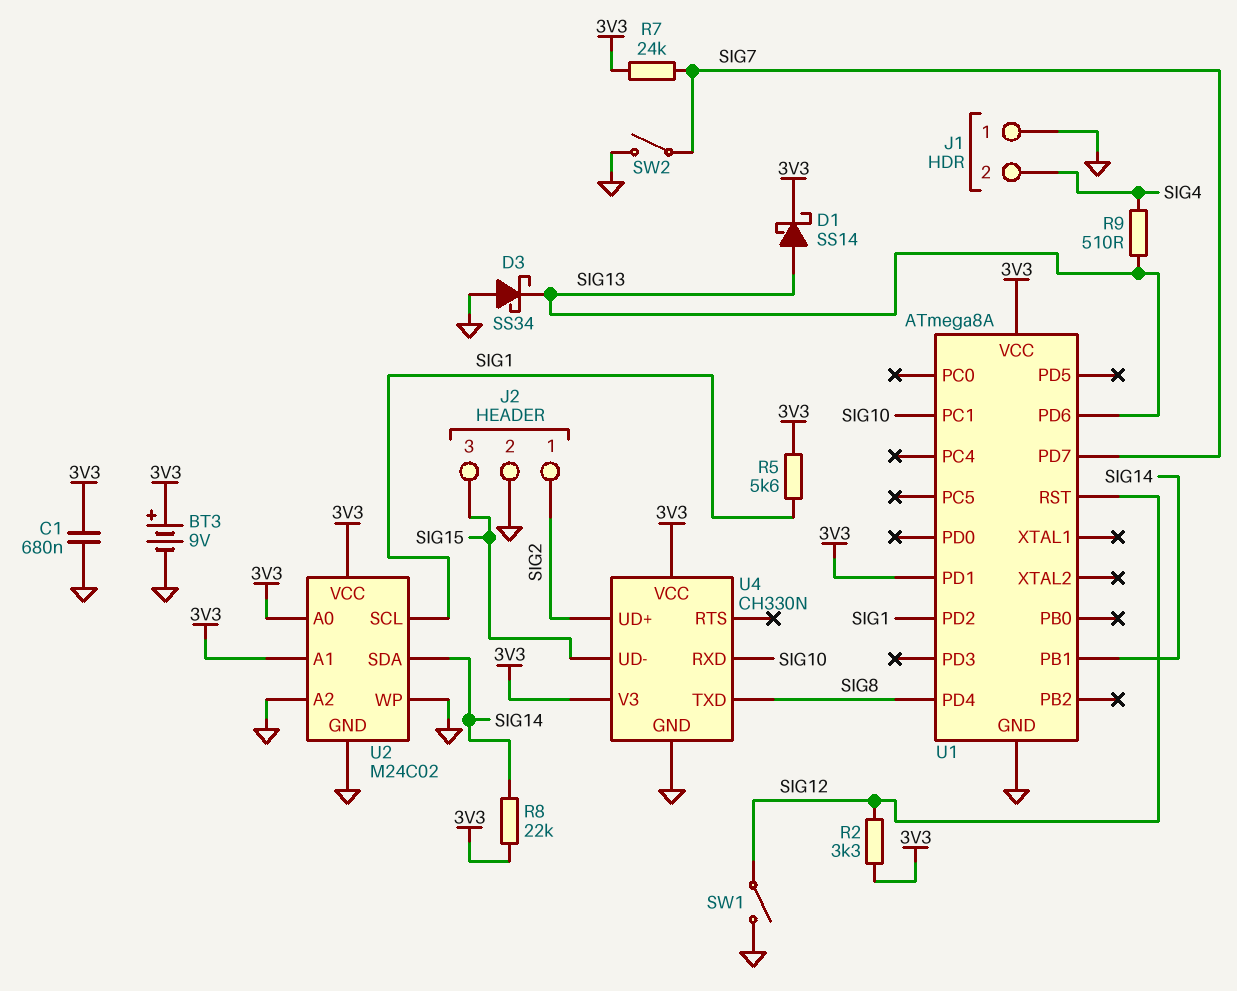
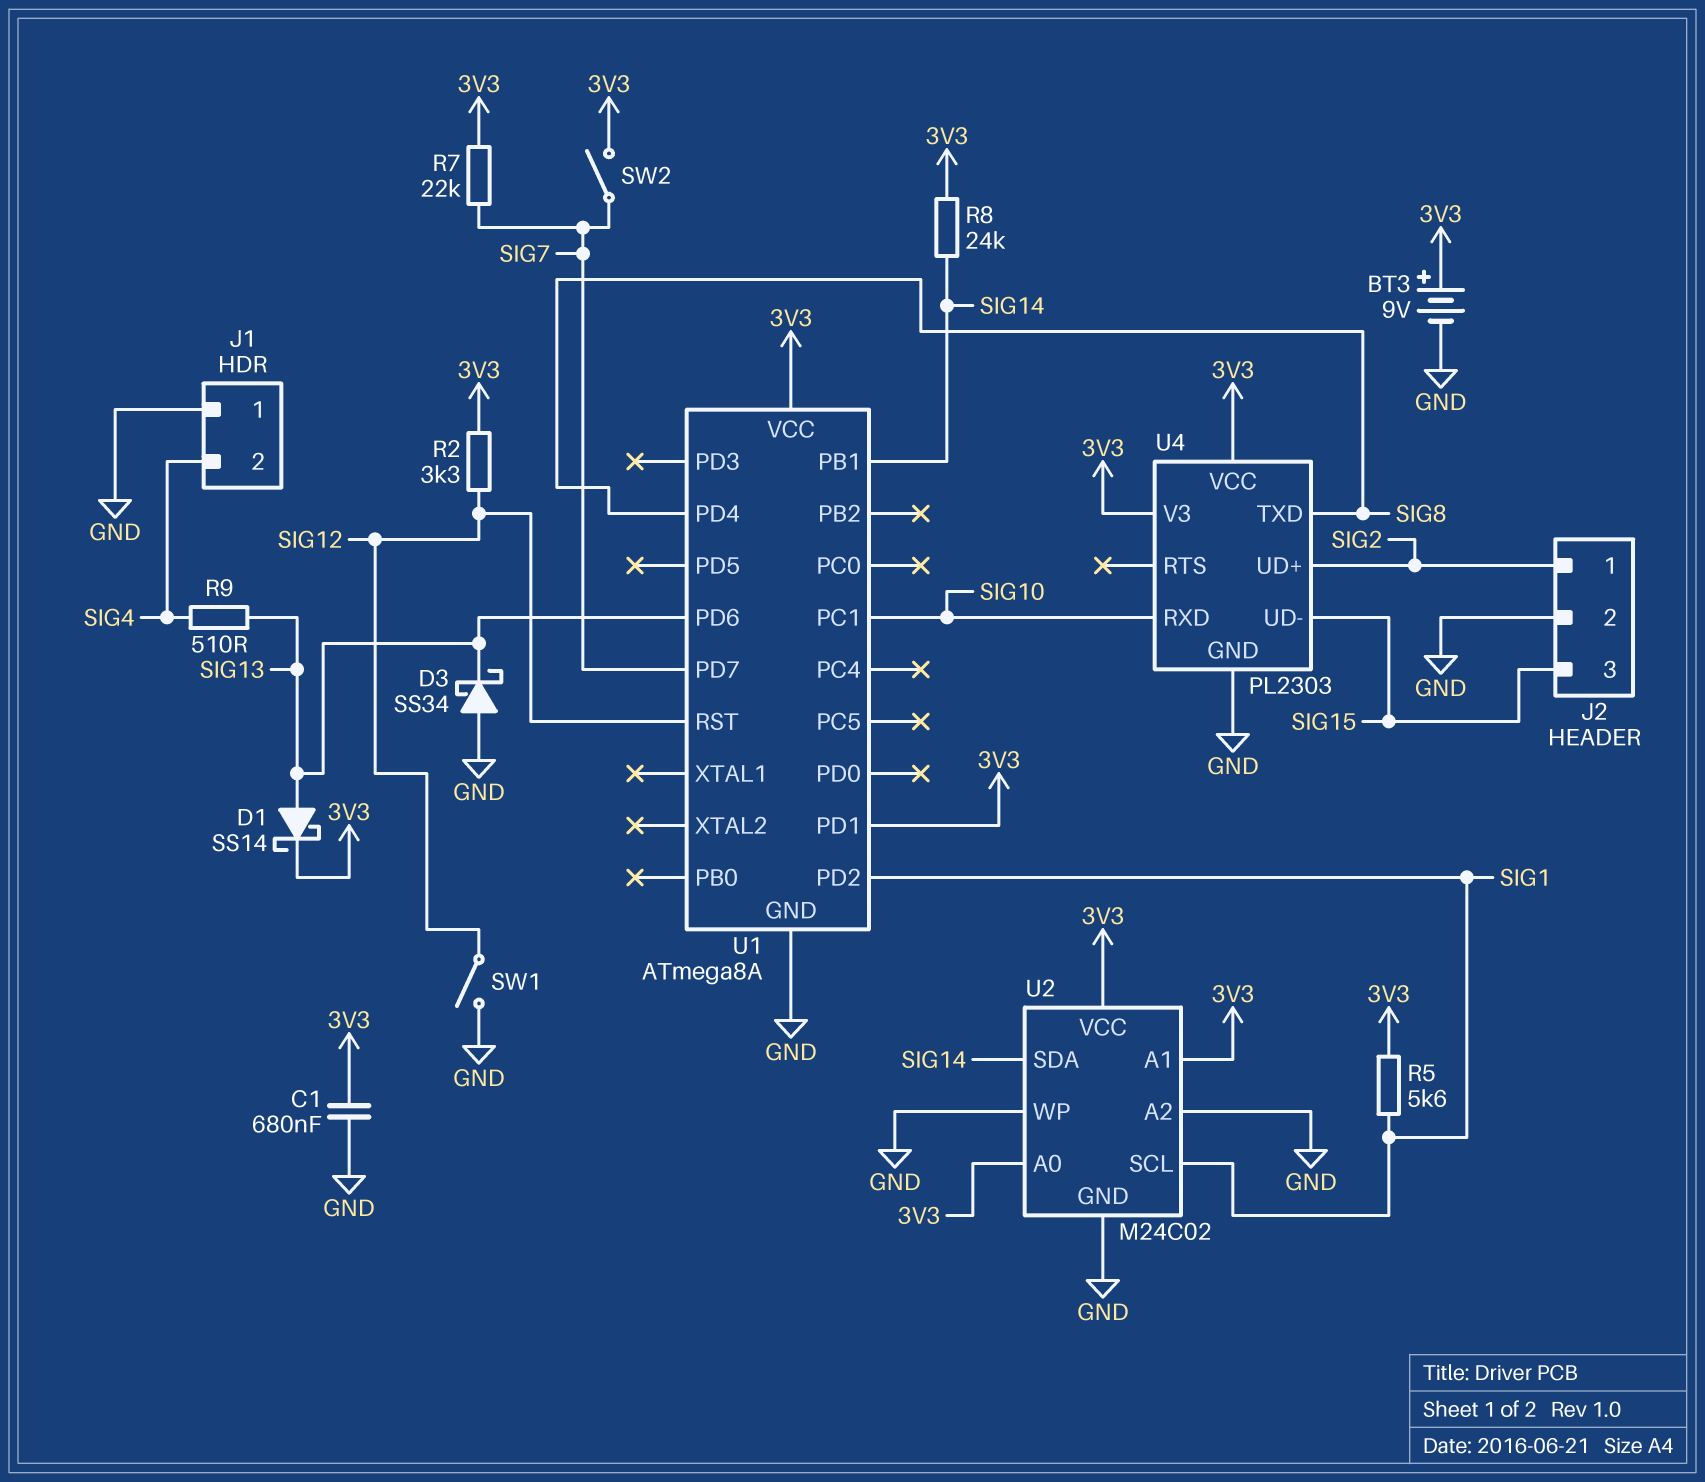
R7: 24k (3V3, SIG7) -> 22k (3V3, SIG7)
R8: 22k (3V3, SIG14) -> 24k (3V3, SIG14)
SW2: switch (GND, SIG7) -> switch (3V3, SIG7)
U4: CH330N -> PL2303

